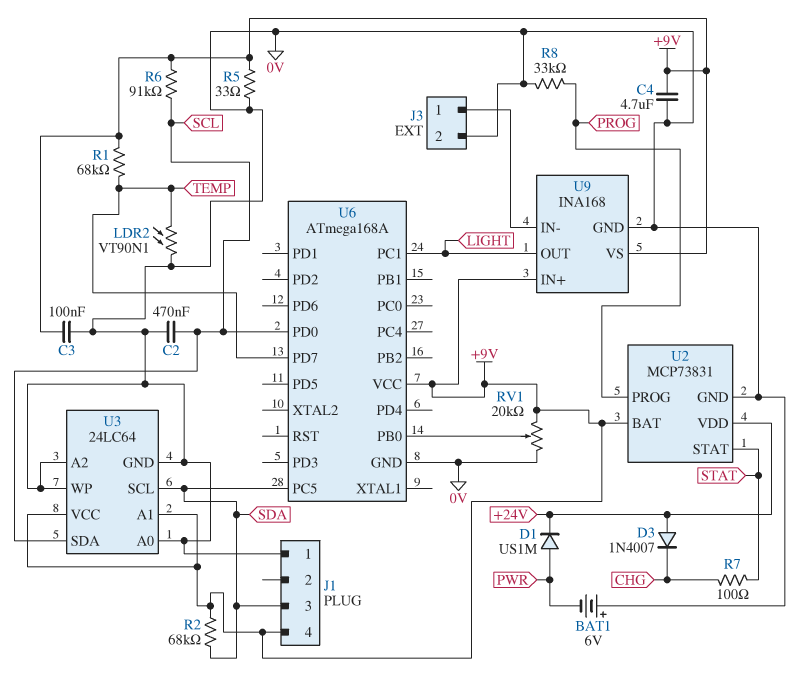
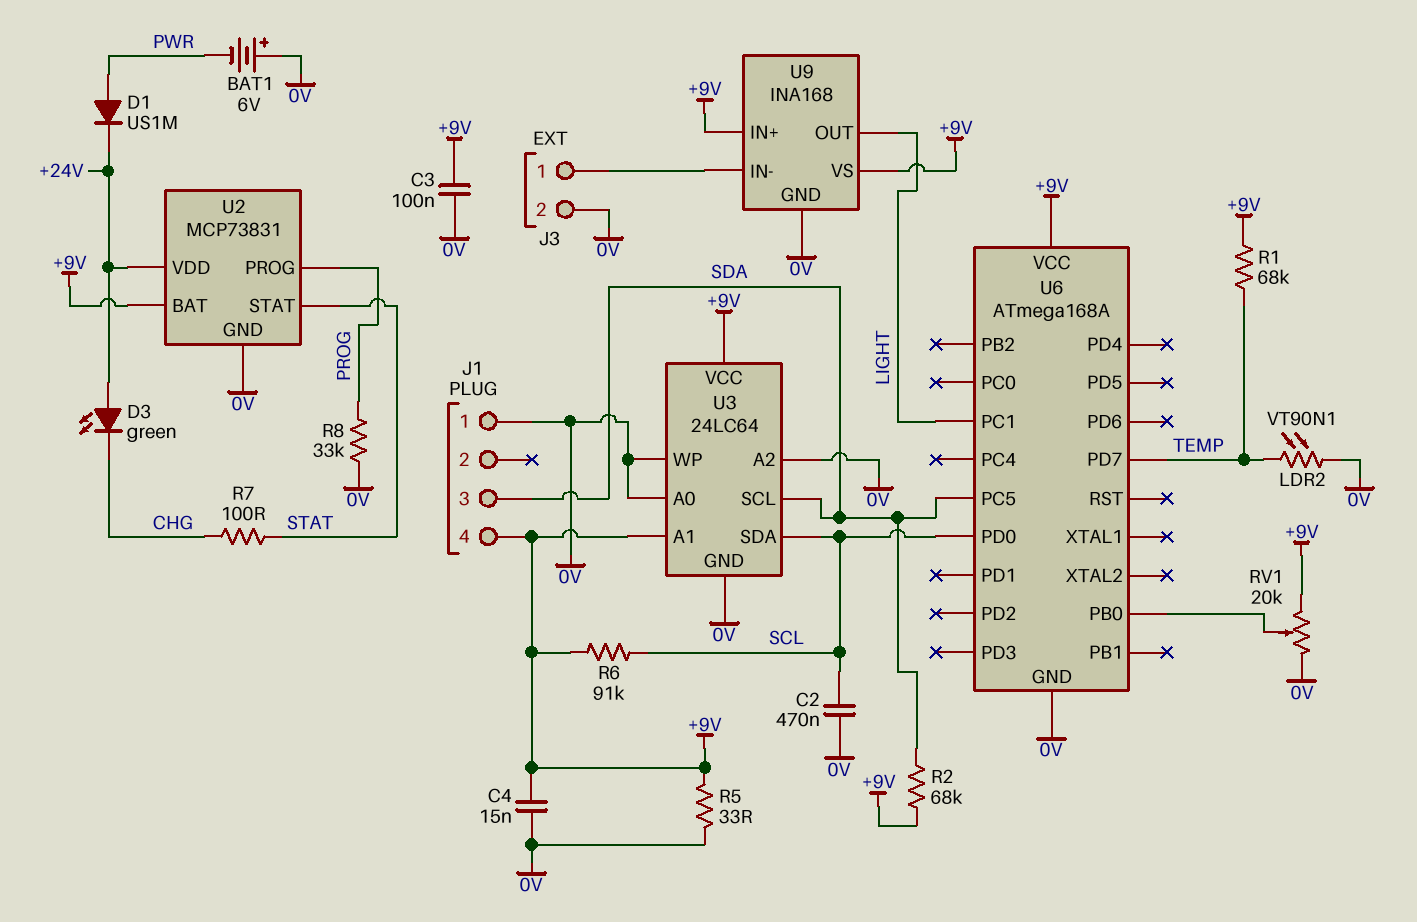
C4: 4.7uF (+9V, 0V) -> 15nF (+9V, 0V)
D3: diode 1N4007 (A +24V, K CHG) -> LED green (A +24V, K CHG)

